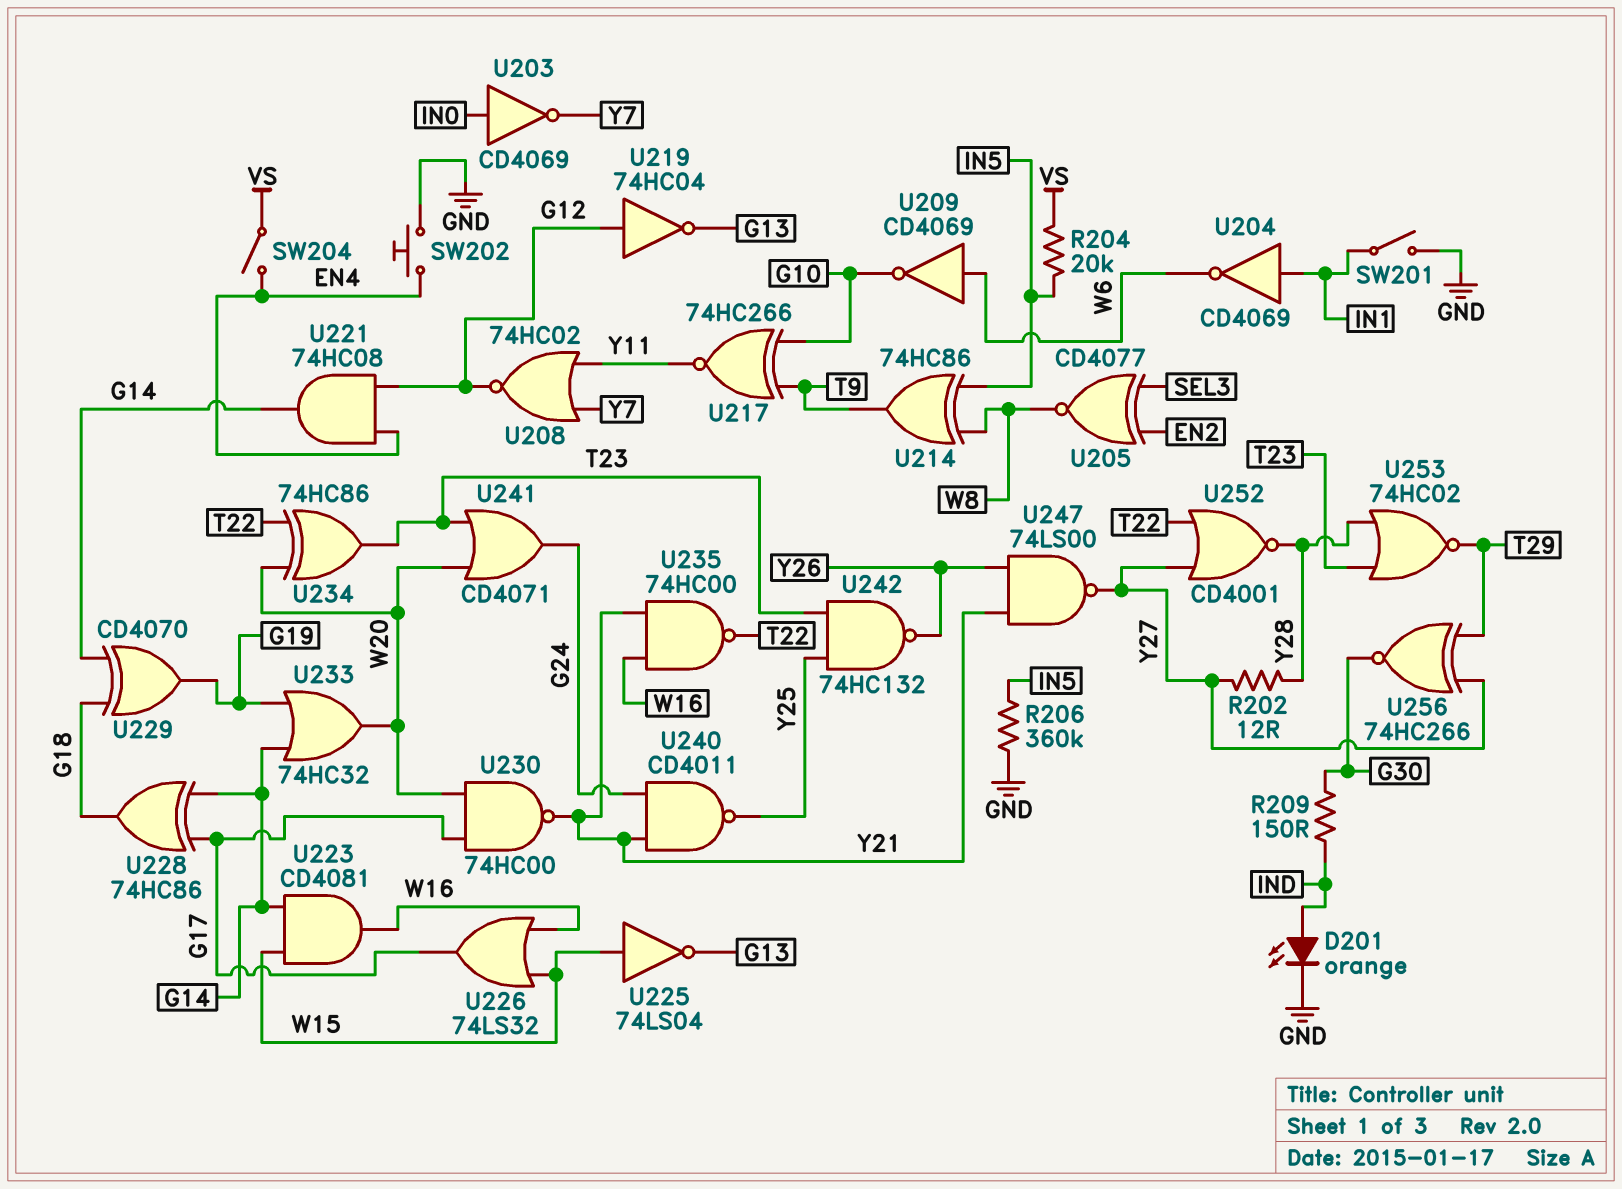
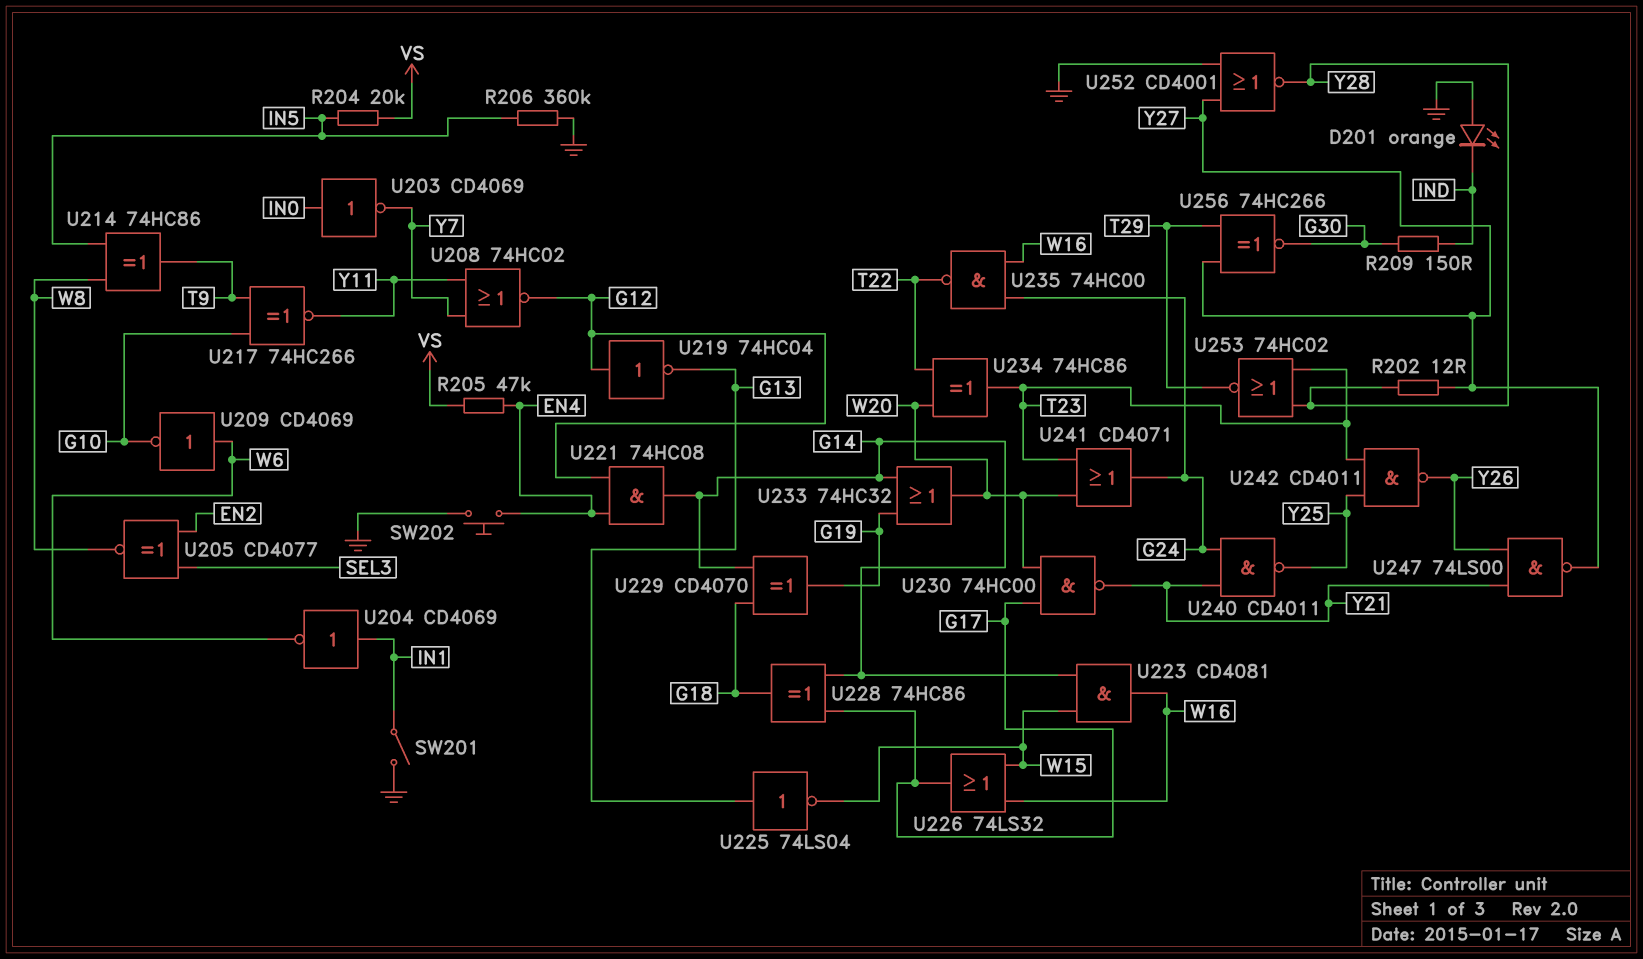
D201: LED orange (A IND, K GND) -> LED orange (A GND, K IND)
R205: none -> 47k (EN4, VS)
SW204: switch (EN4, VS) -> none
U225: NOT 74LS04 (in W15, out G13) -> NOT 74LS04 (in G13, out W15)
U235: NAND 74HC00 (in W16, in Y21, out T22) -> NAND 74HC00 (in G24, in W16, out T22)
U242: NAND 74HC132 (in T23, in Y25, out Y26) -> NAND CD4011 (in T23, in Y25, out Y26)
U252: NOR CD4001 (in T22, in Y27, out Y28) -> NOR CD4001 (in GND, in Y27, out Y28)

